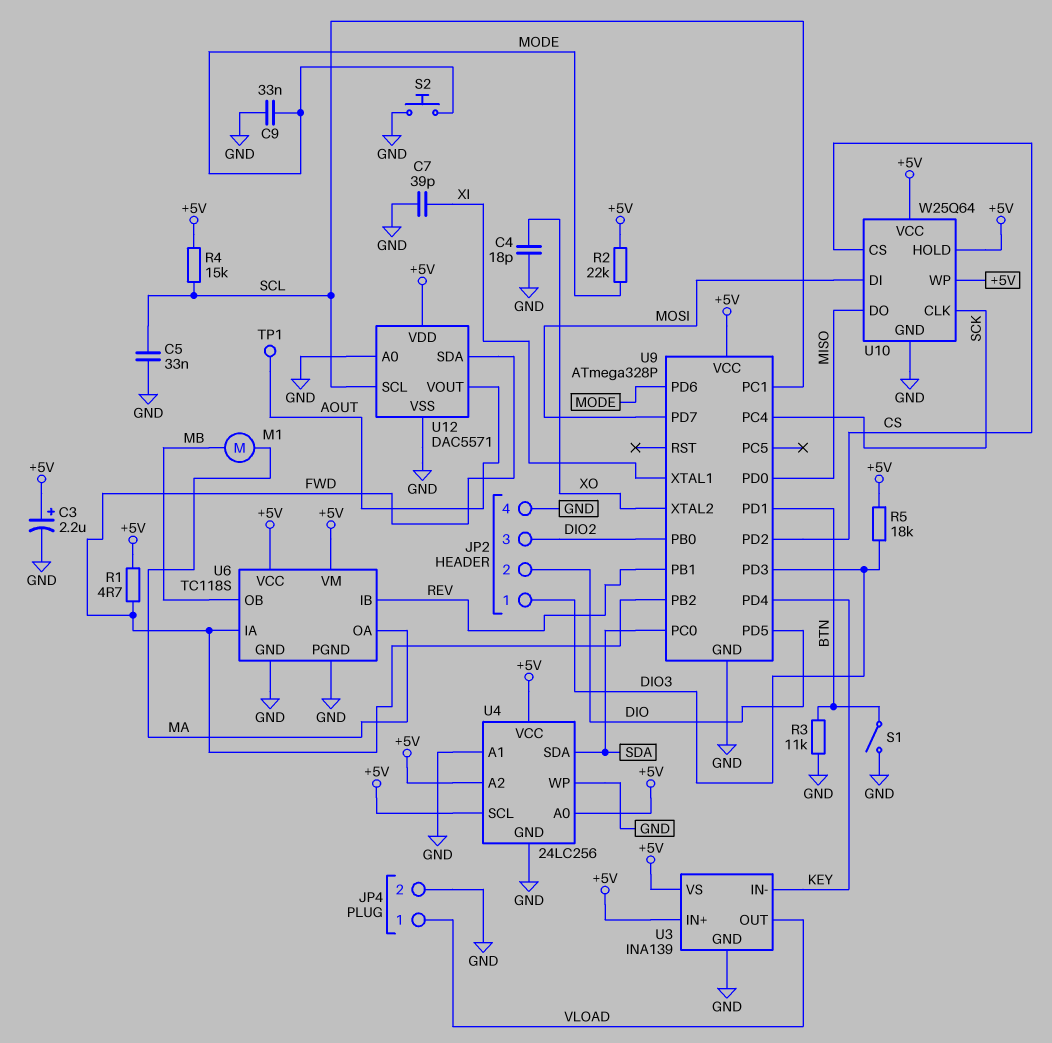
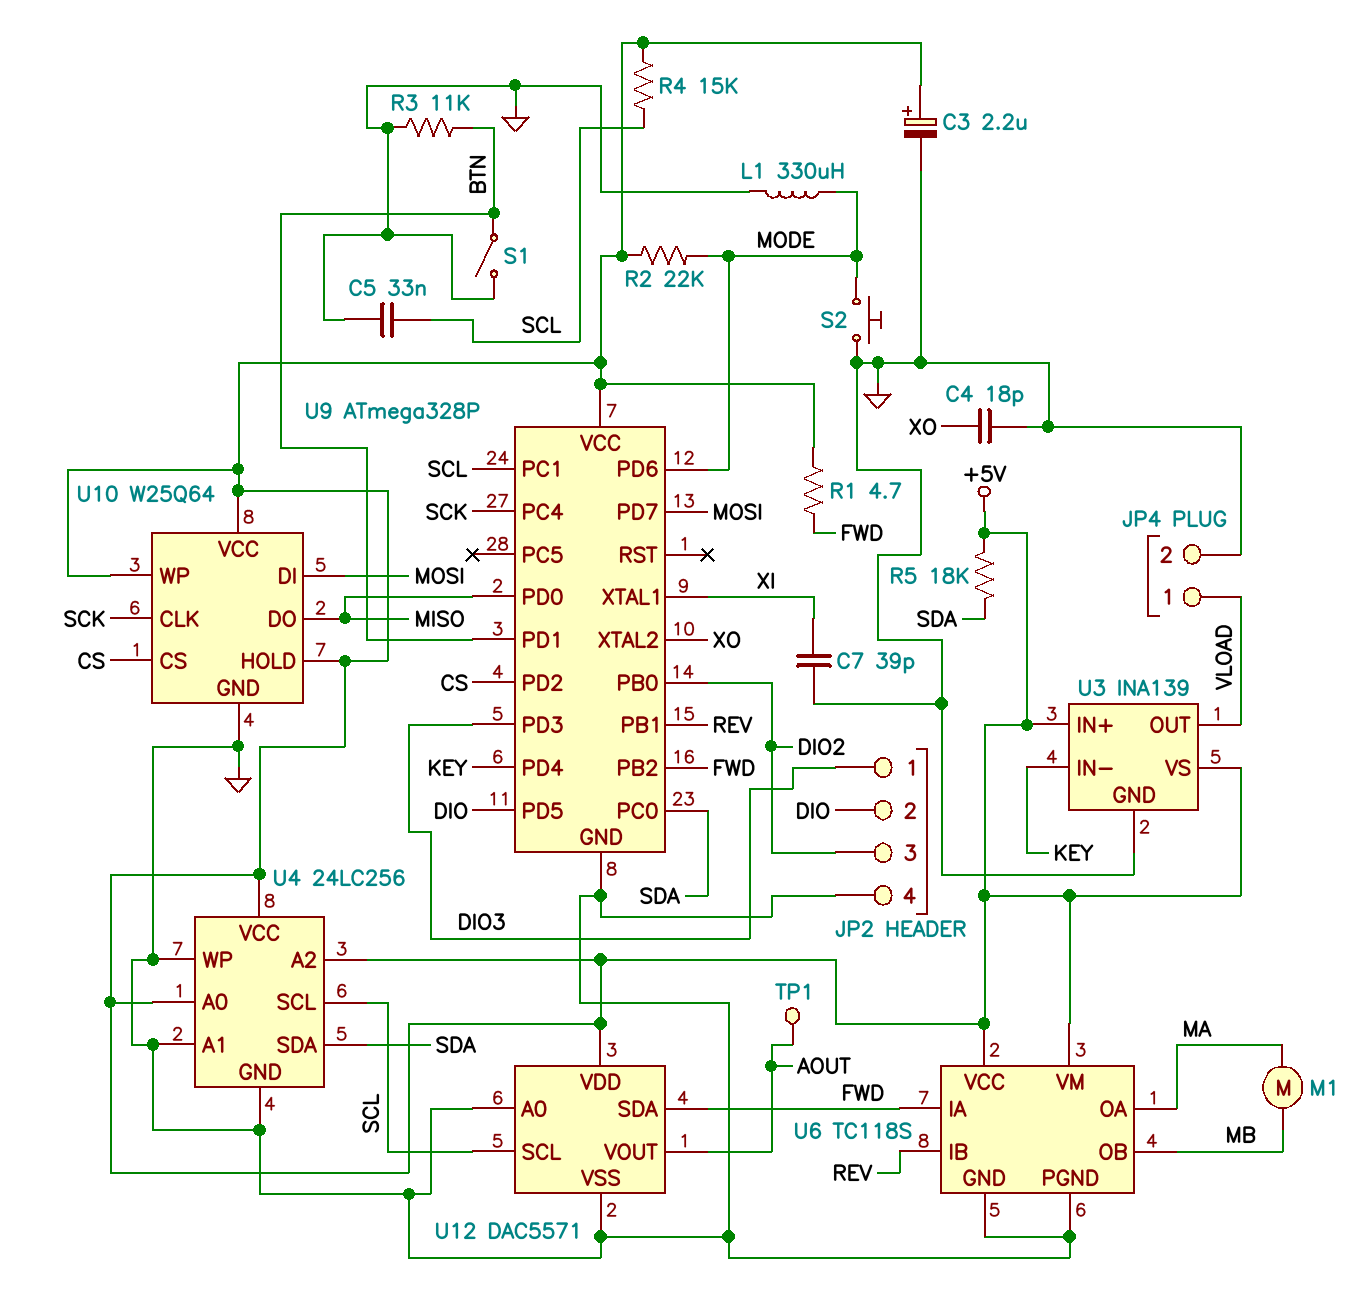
C9: 33nF (GND, MODE) -> none
L1: none -> 330uH (GND, MODE)
R5: 18k (+5V, DIO3) -> 18k (+5V, SDA)
U4 pin SCL: +5V -> SCL

